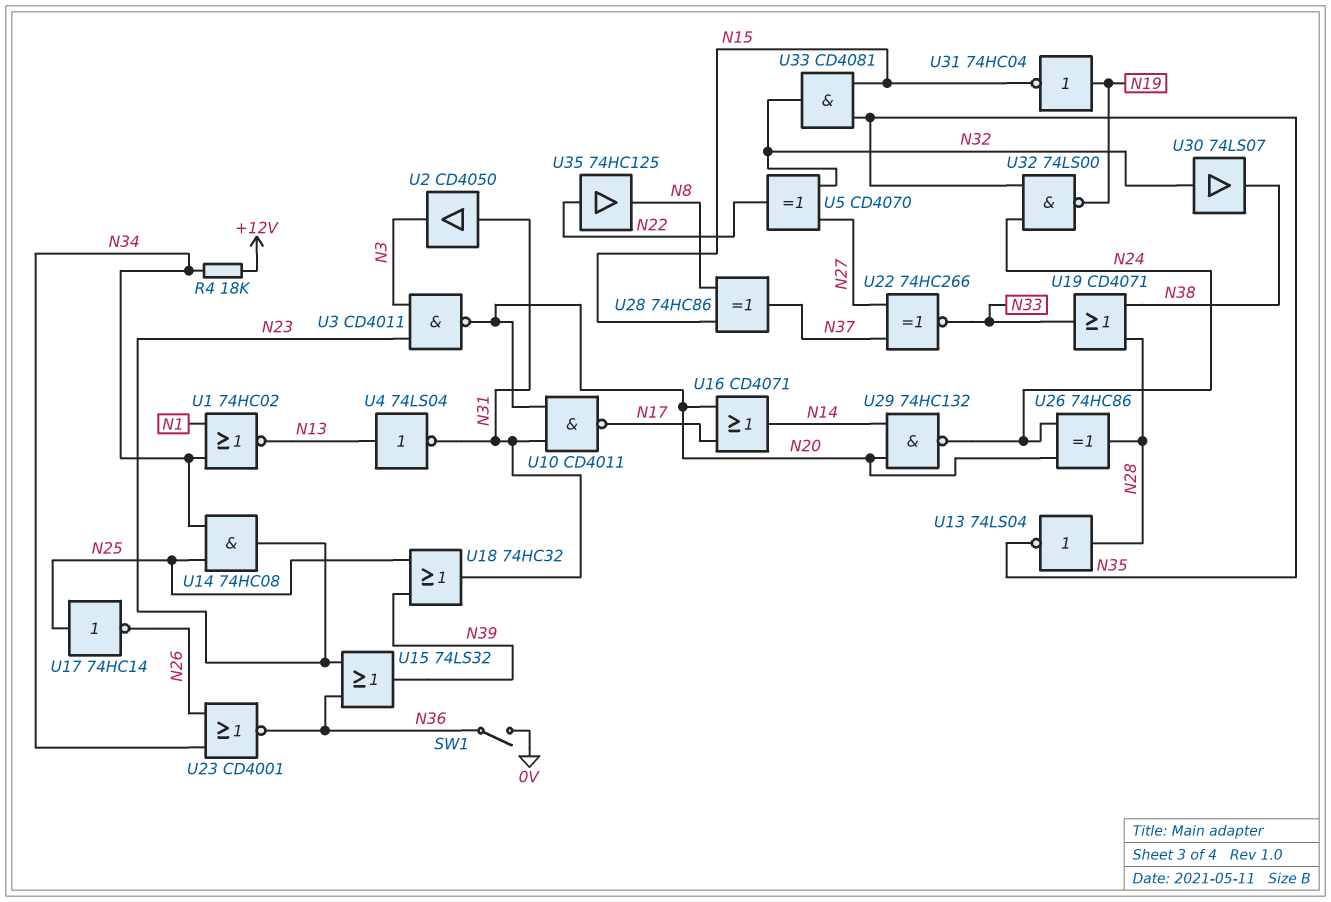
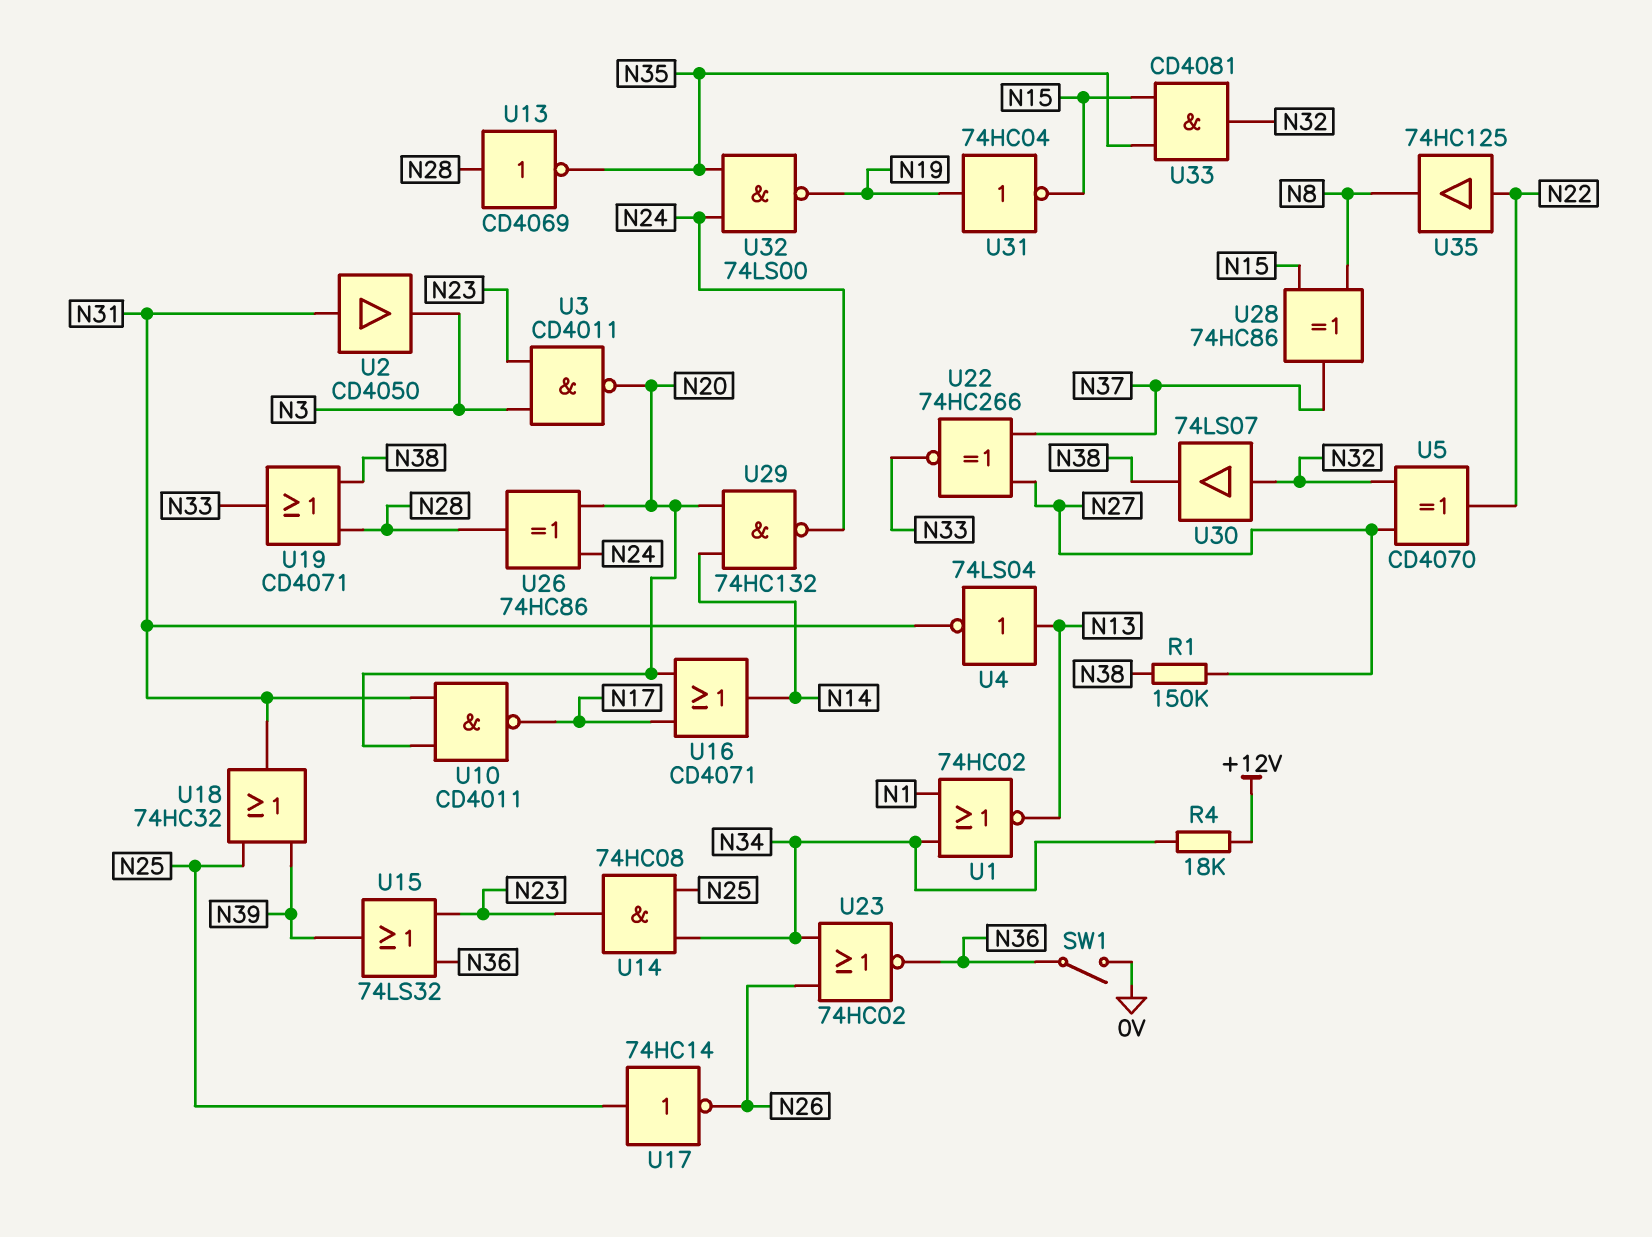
R1: none -> 150k (N27, N38)
U13: NOT 74LS04 (in N28, out N35) -> NOT CD4069 (in N28, out N35)
U23: NOR CD4001 (in N26, in N34, out N36) -> NOR 74HC02 (in N26, in N34, out N36)

